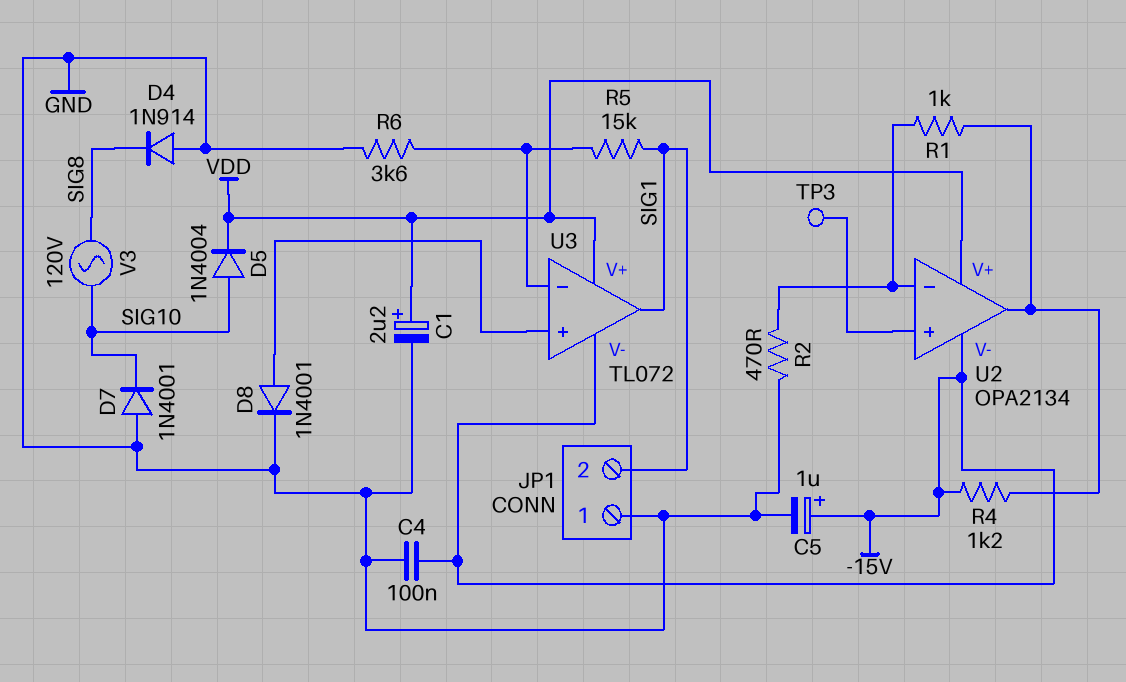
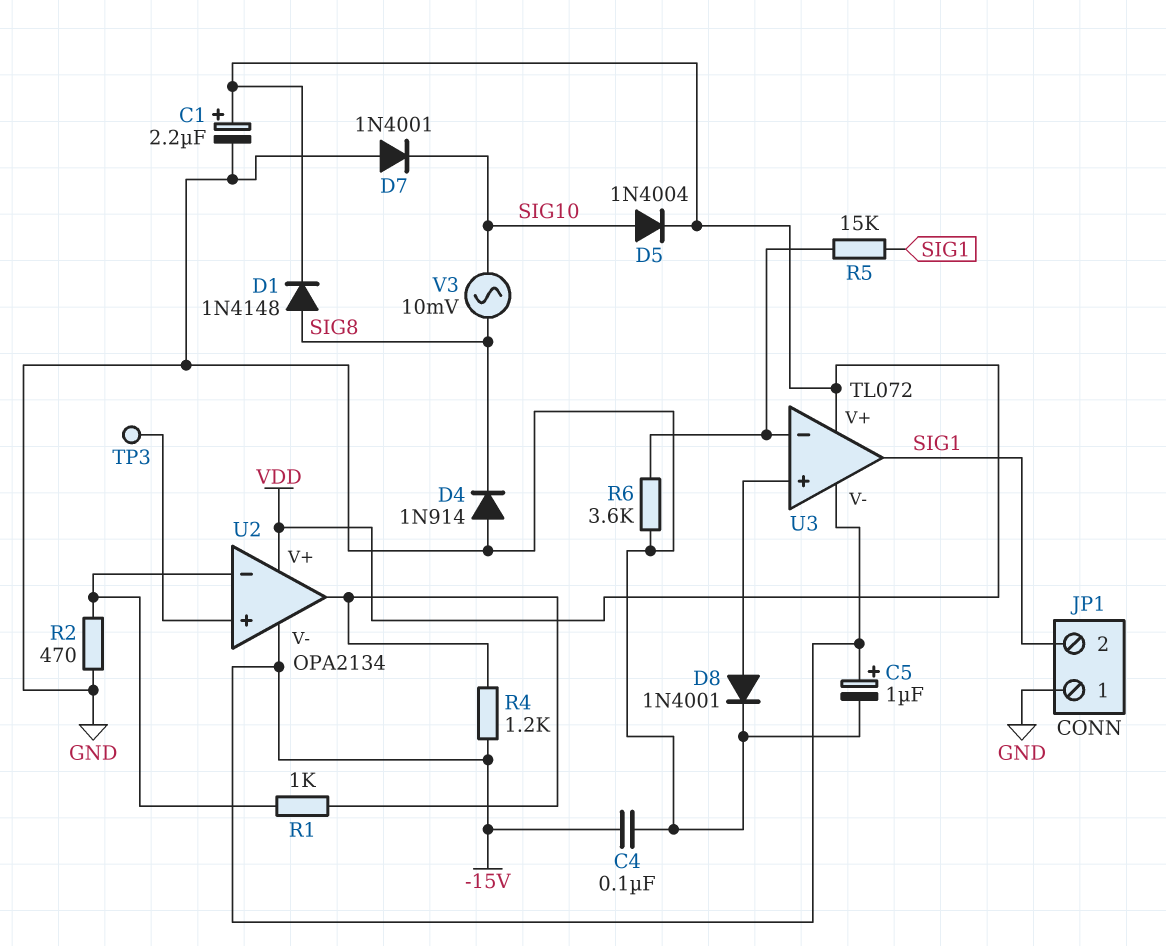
D1: none -> diode 1N4148 (A SIG8, K VDD)
V3: AC 120V (SIG8, SIG10) -> AC 10mV (SIG8, SIG10)

